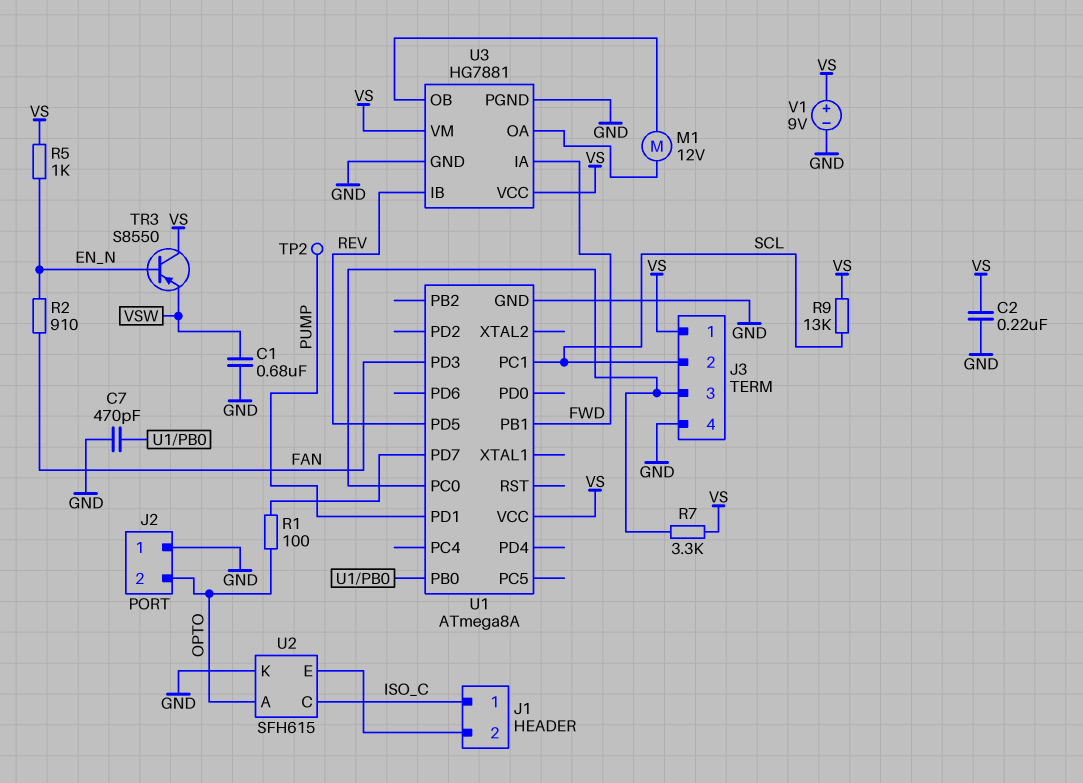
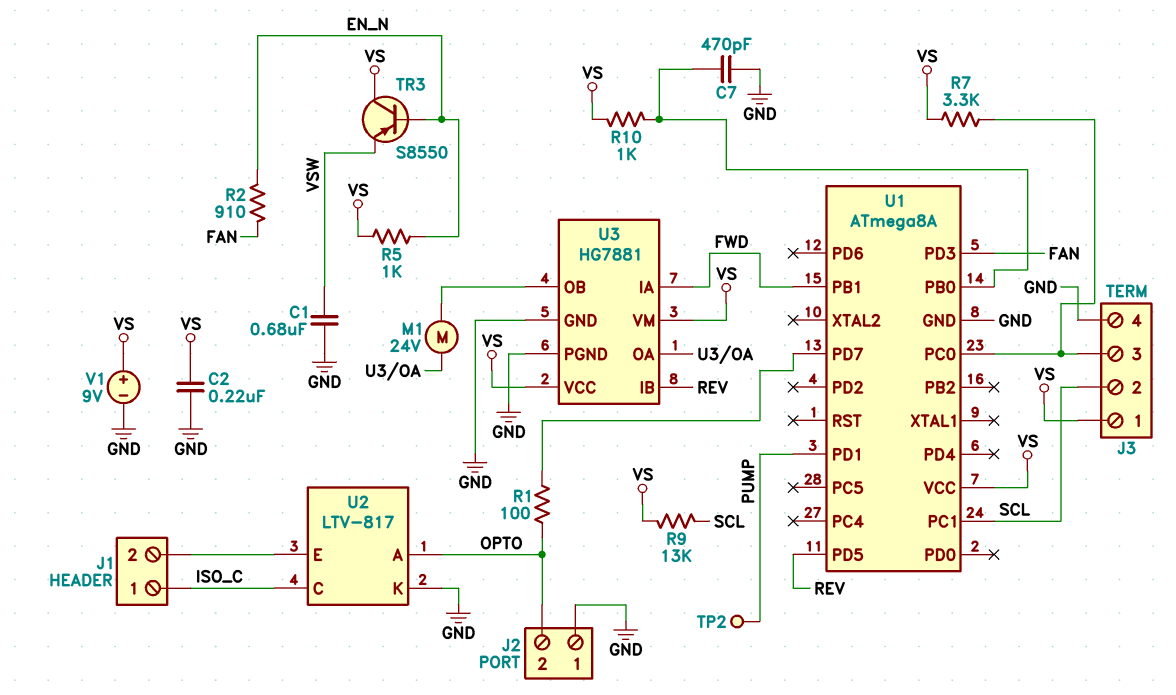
M1: motor 12V (U3/OA, U3/OB) -> motor 24V (U3/OA, U3/OB)
R10: none -> 1k (U1/PB0, VS)
U2: SFH615 -> LTV-817

